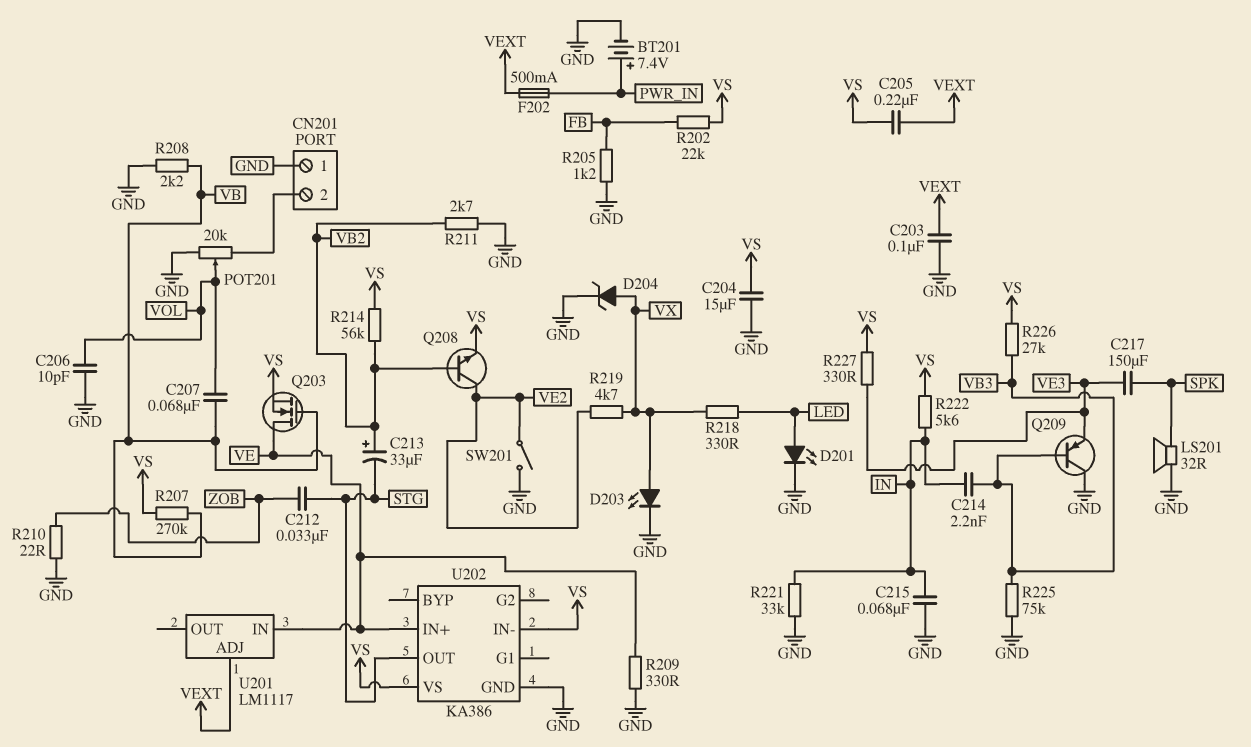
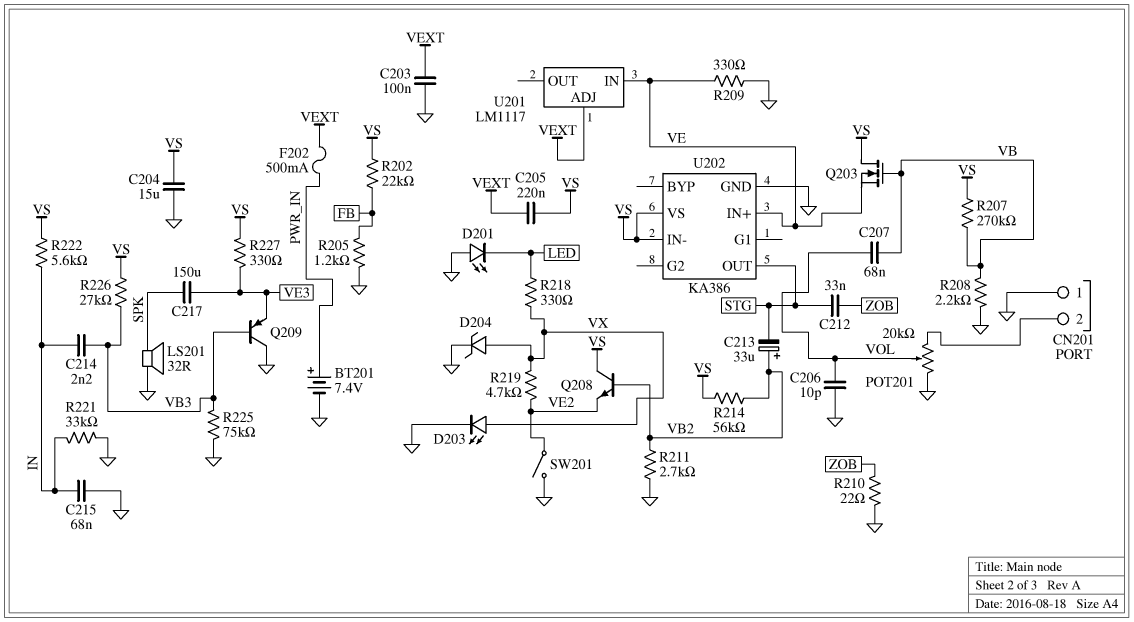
D201: LED (A LED, K GND) -> LED (A GND, K LED)
Q203: NMOS (G VB, D VE, S VS) -> NMOS (G VB, D VS, S VE)
Q208: NPN (B VB2, C VE2, E VS) -> NPN (B VB2, C VS, E VE2)

